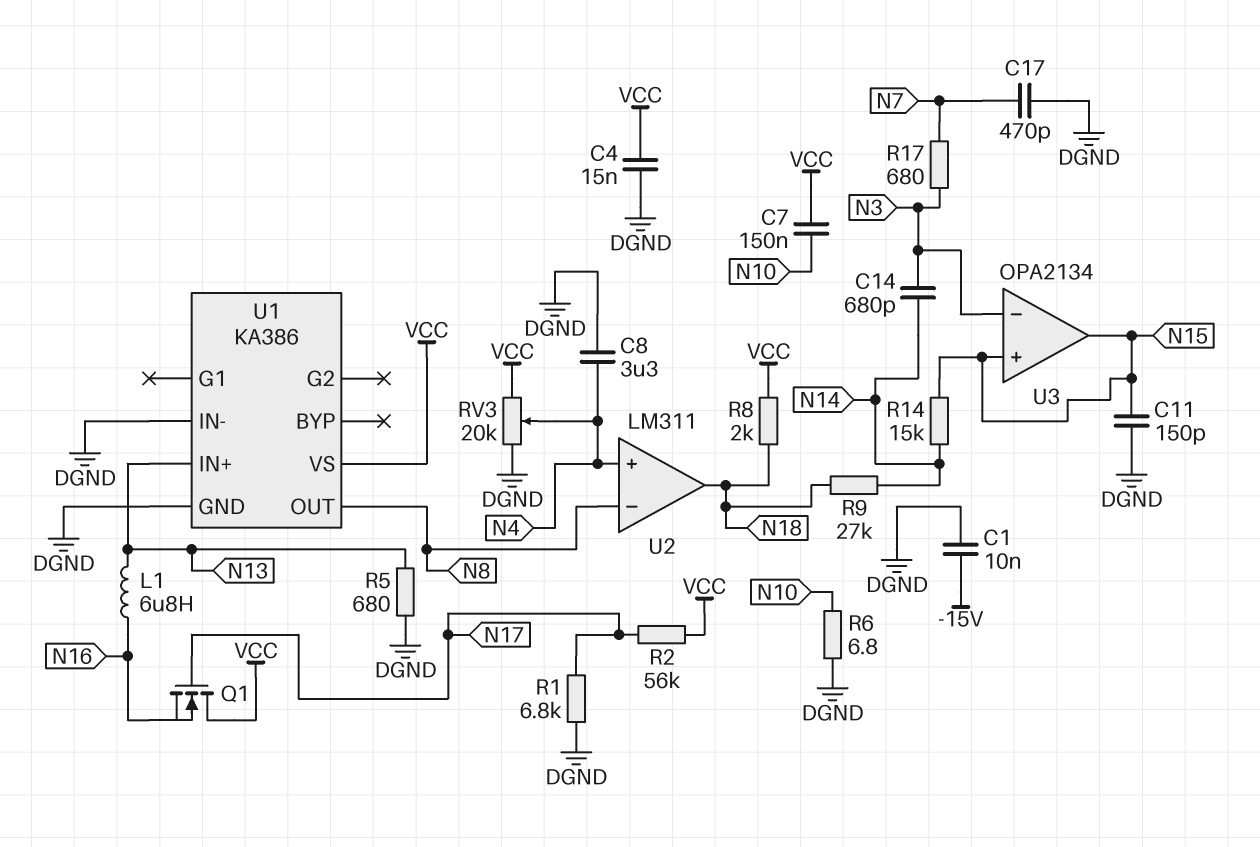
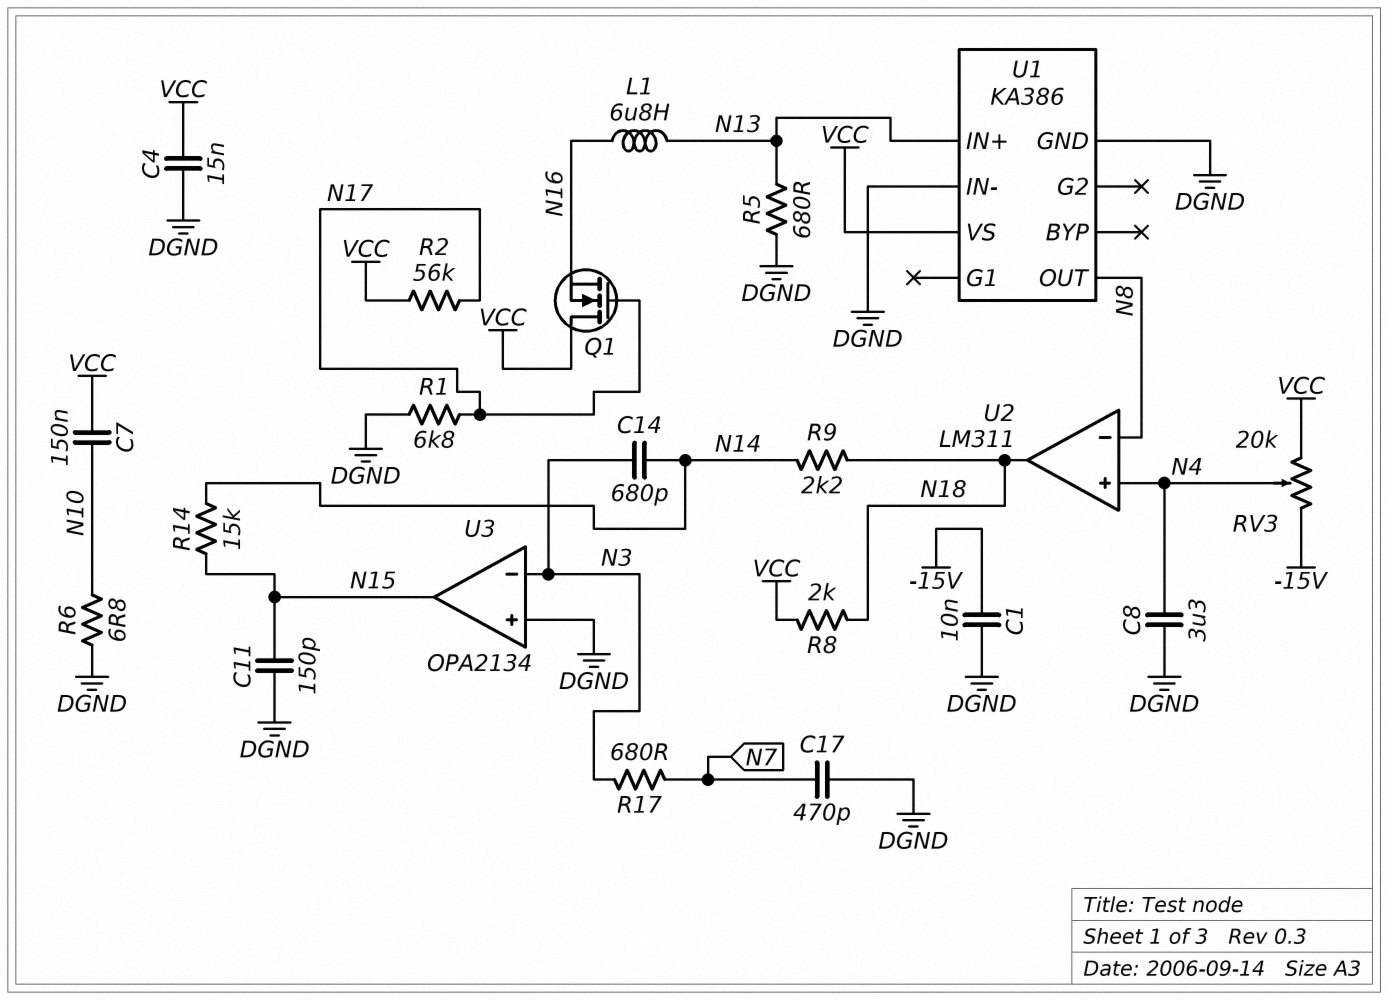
R9: 27k (N14, N18) -> 2.2k (N14, N18)
RV3: 20k (DGND, VCC, wiper N4) -> 20k (-15V, VCC, wiper N4)
U3 pin in+: N15 -> DGND

